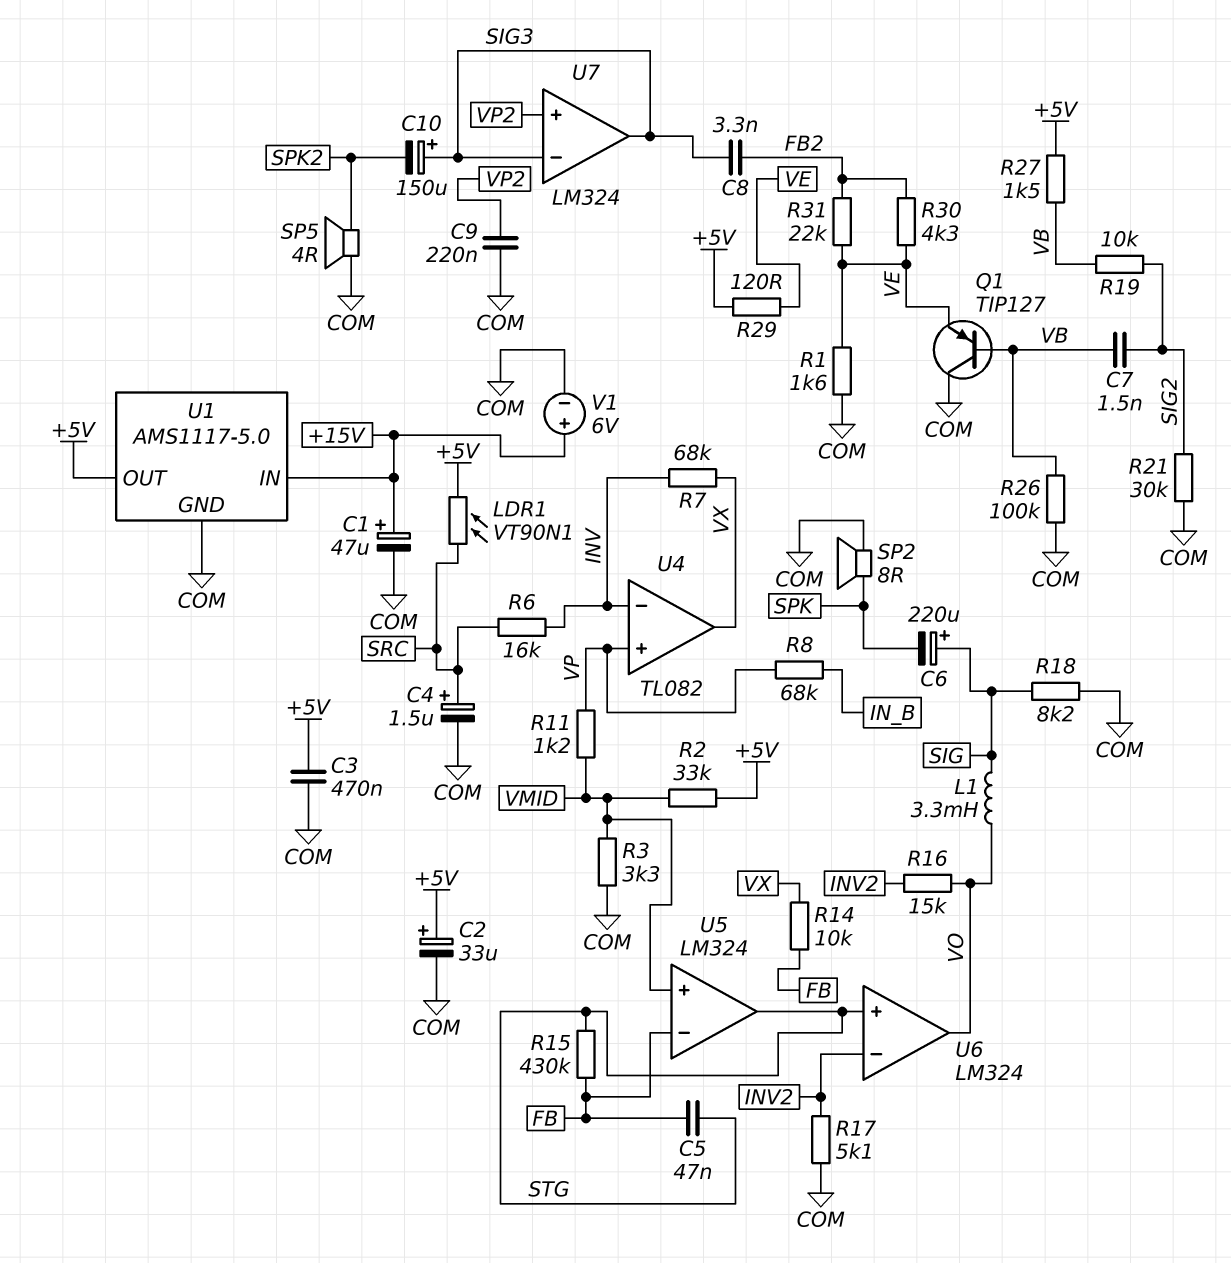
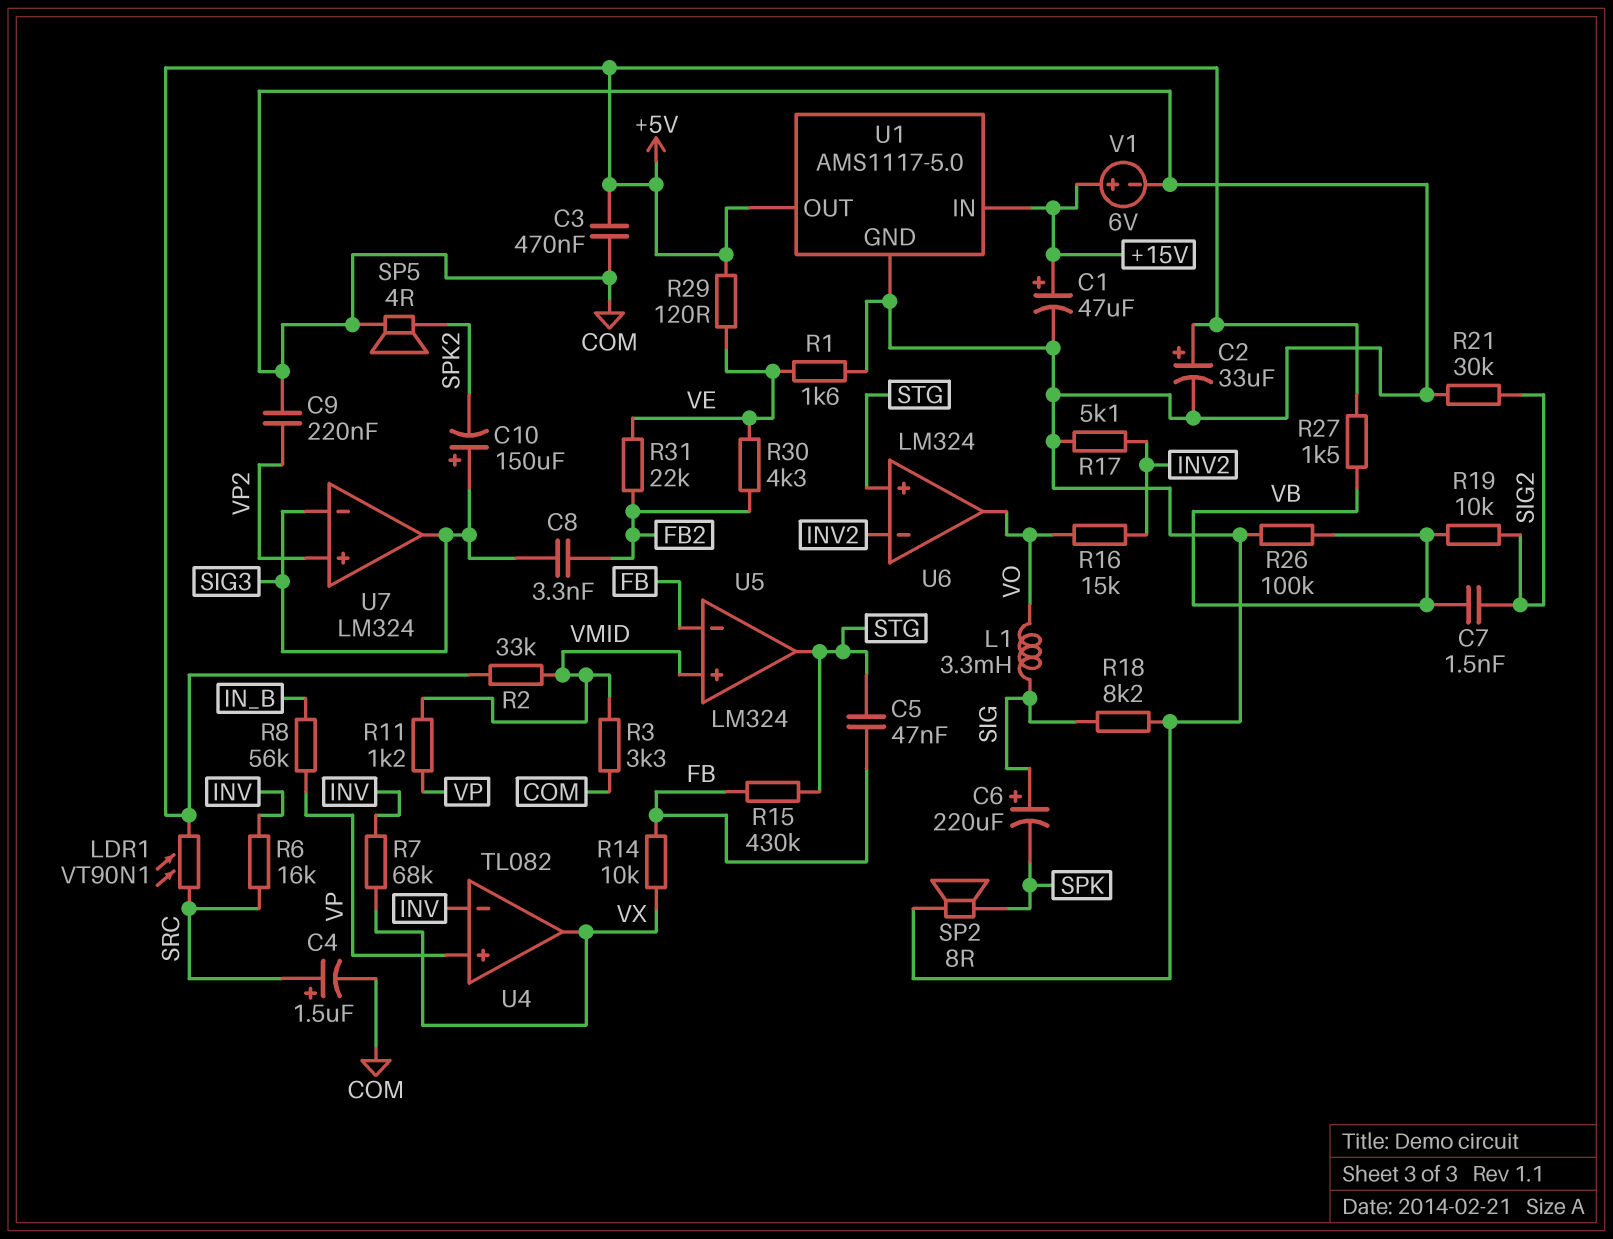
Q1: PNP TIP127 (B VB, C COM, E VE) -> none
R8: 68k (IN_B, VP) -> 56k (IN_B, VP)

